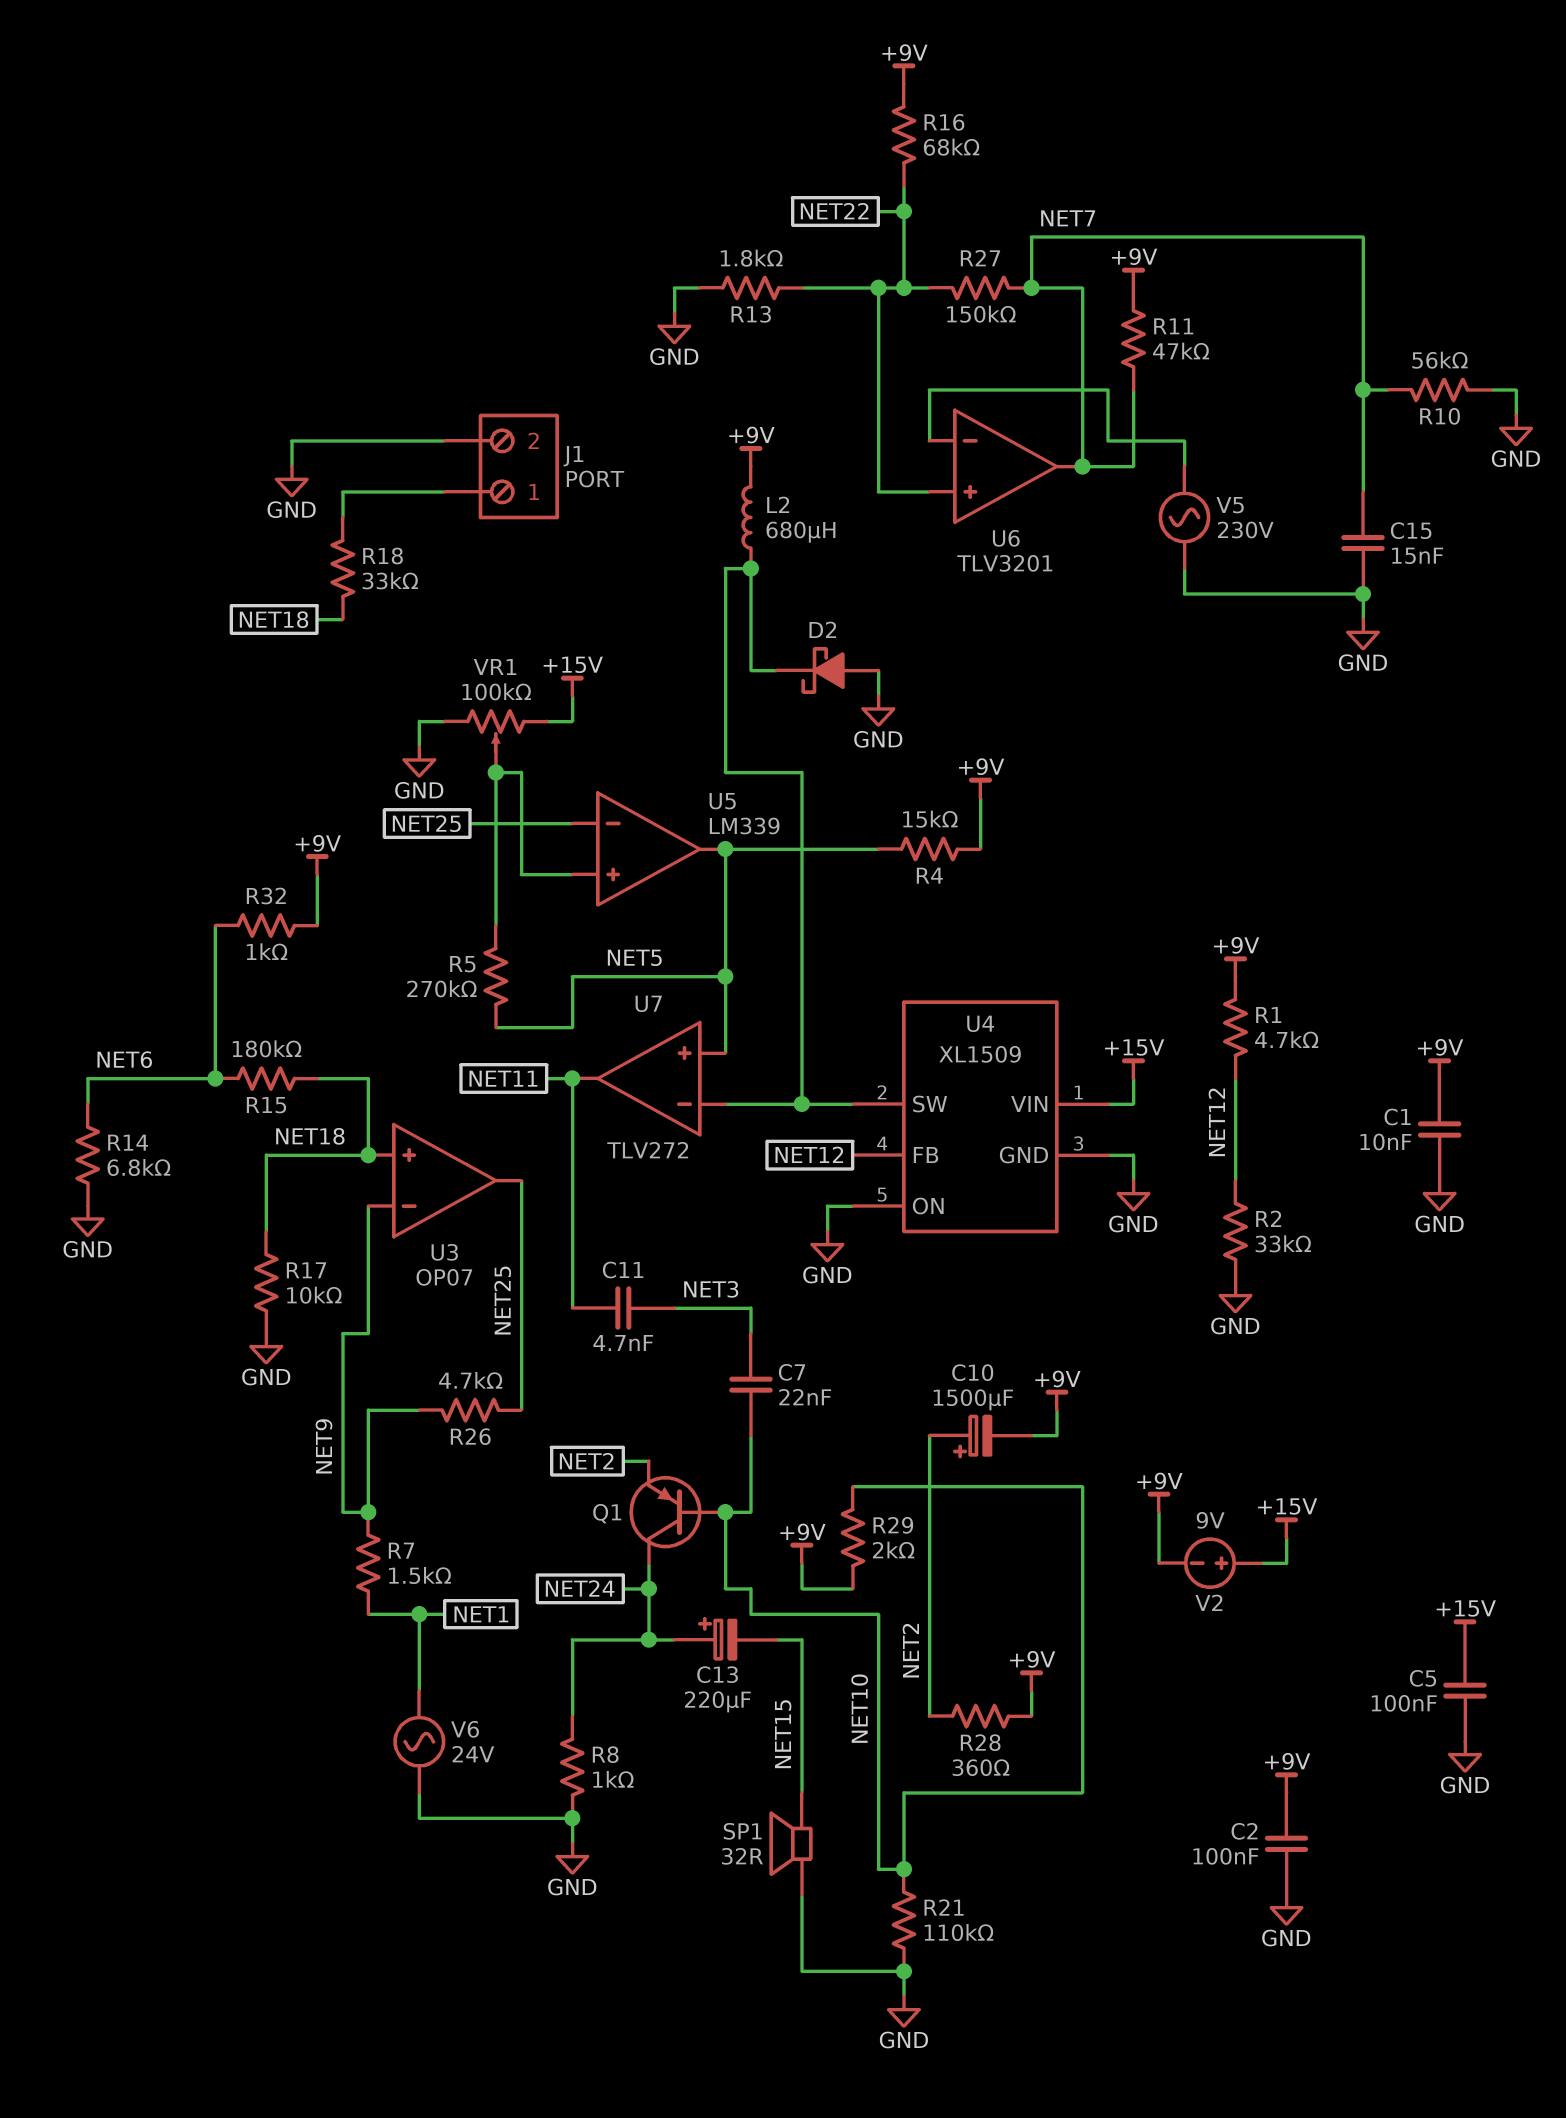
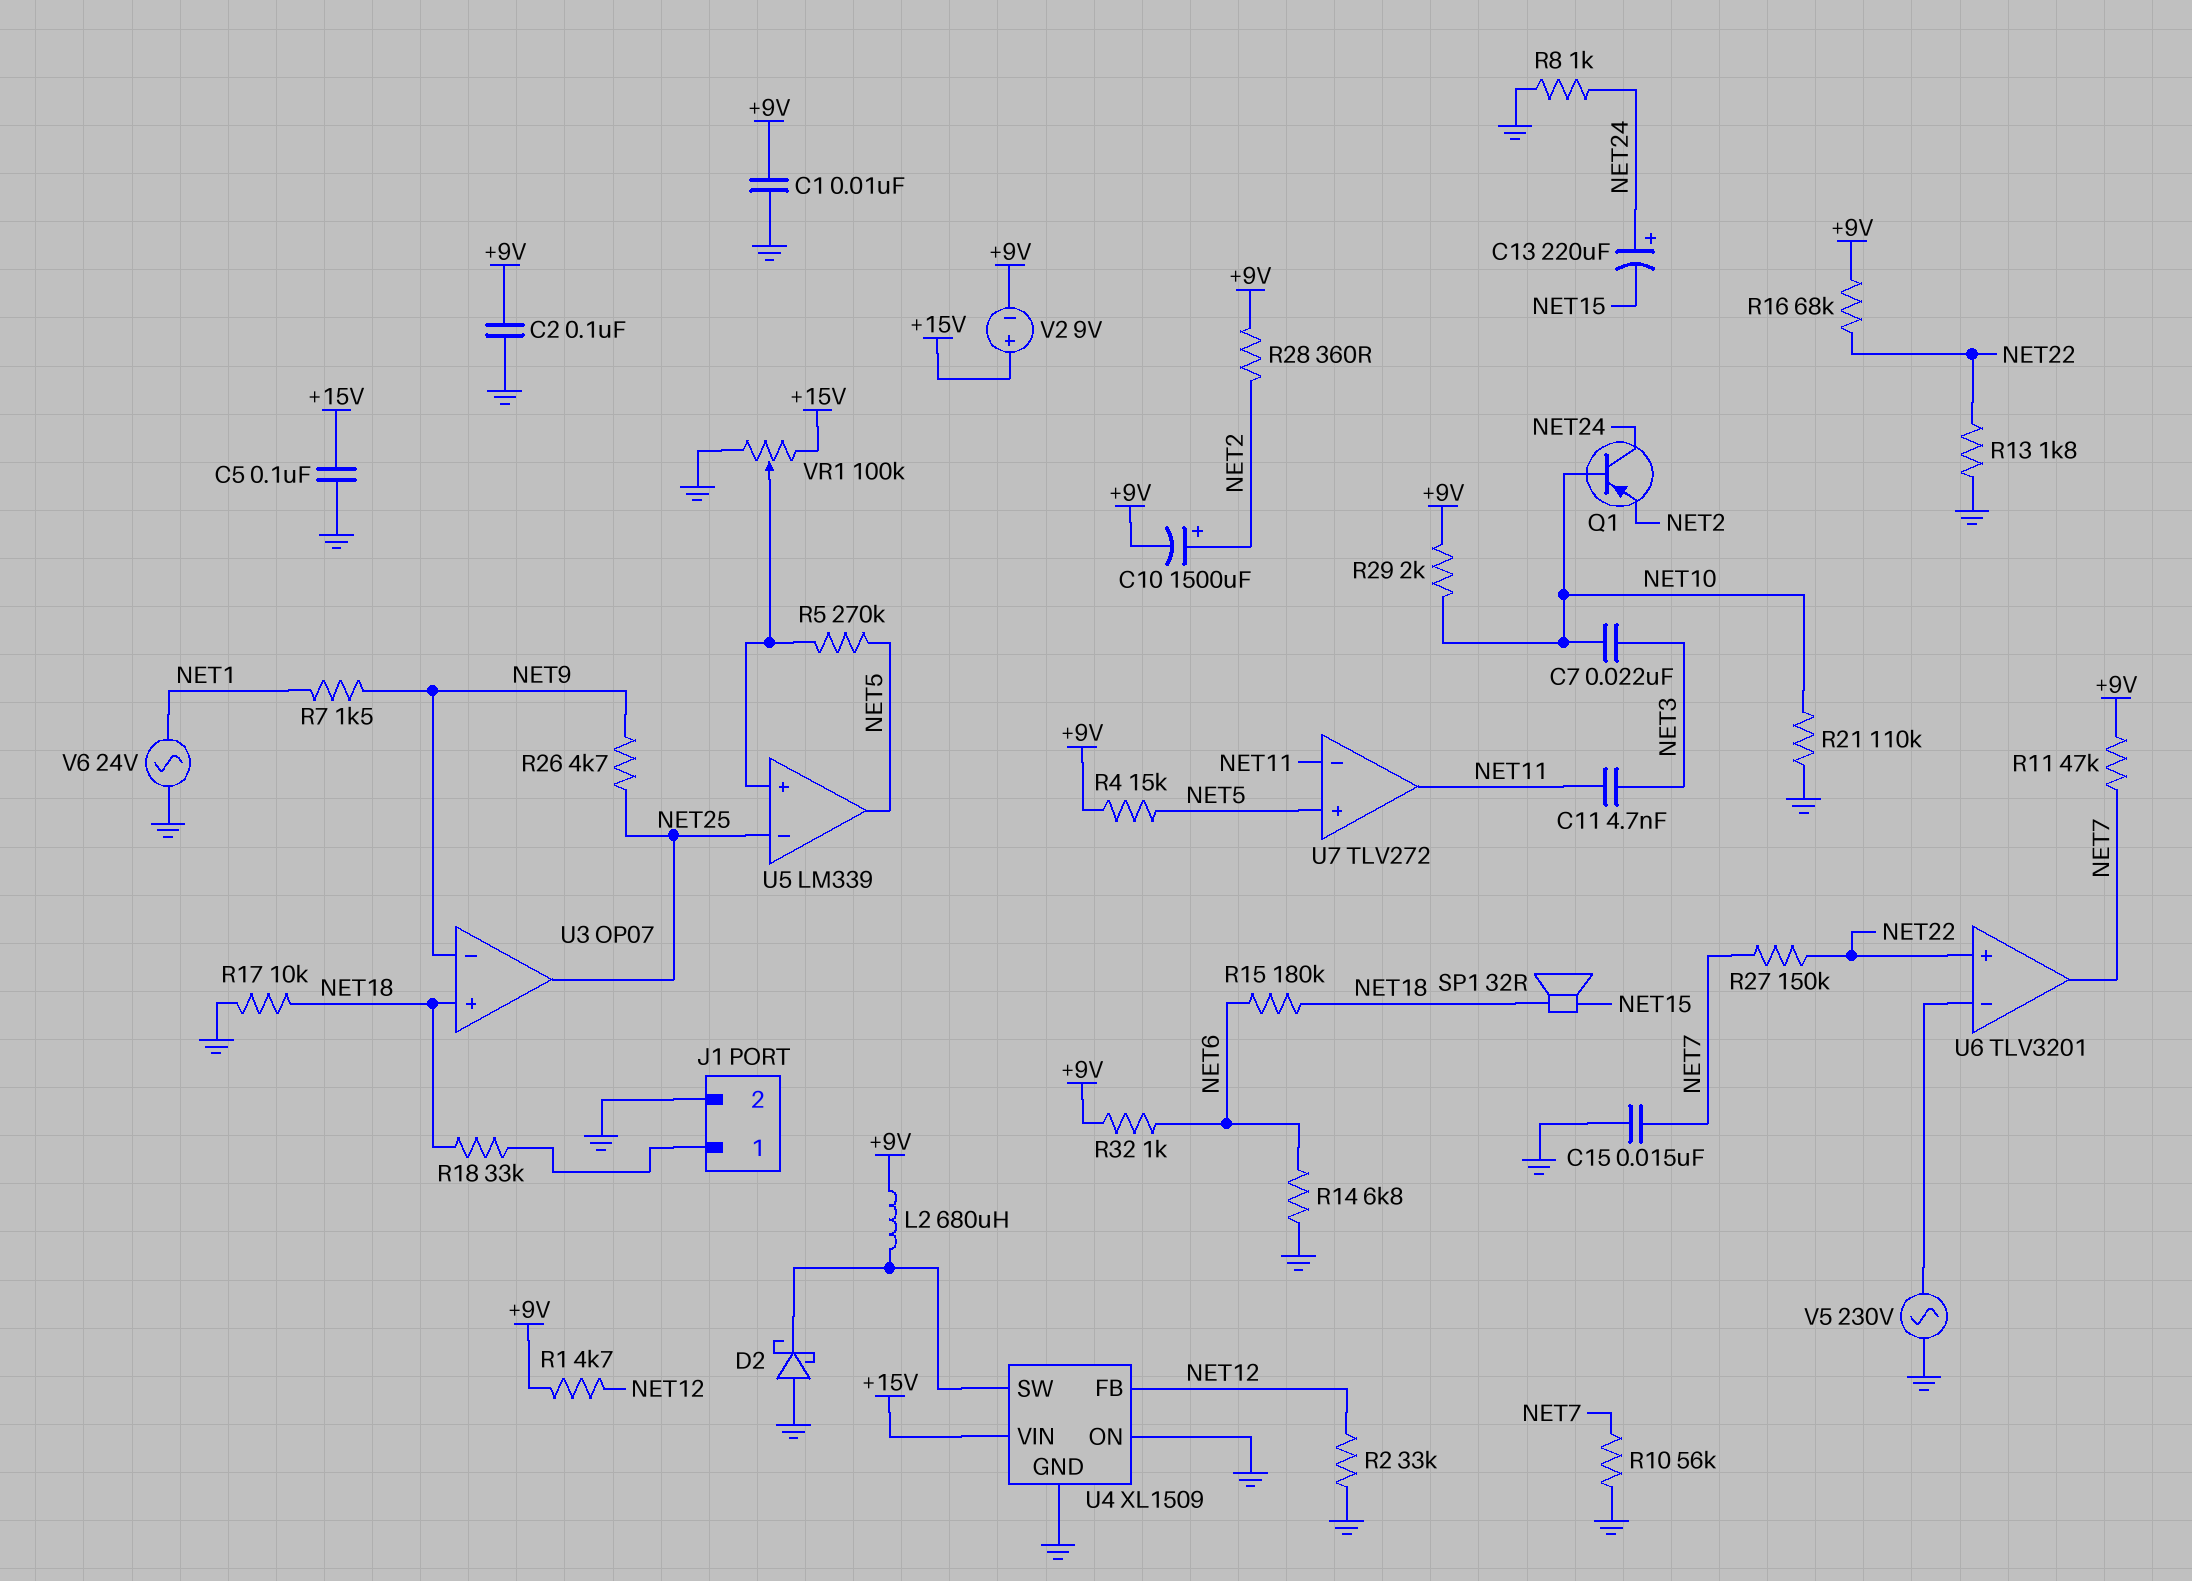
SP1: speaker 32R (GND, NET15) -> speaker 32R (NET15, NET18)
U7 pin in-: U4/SW -> NET11

